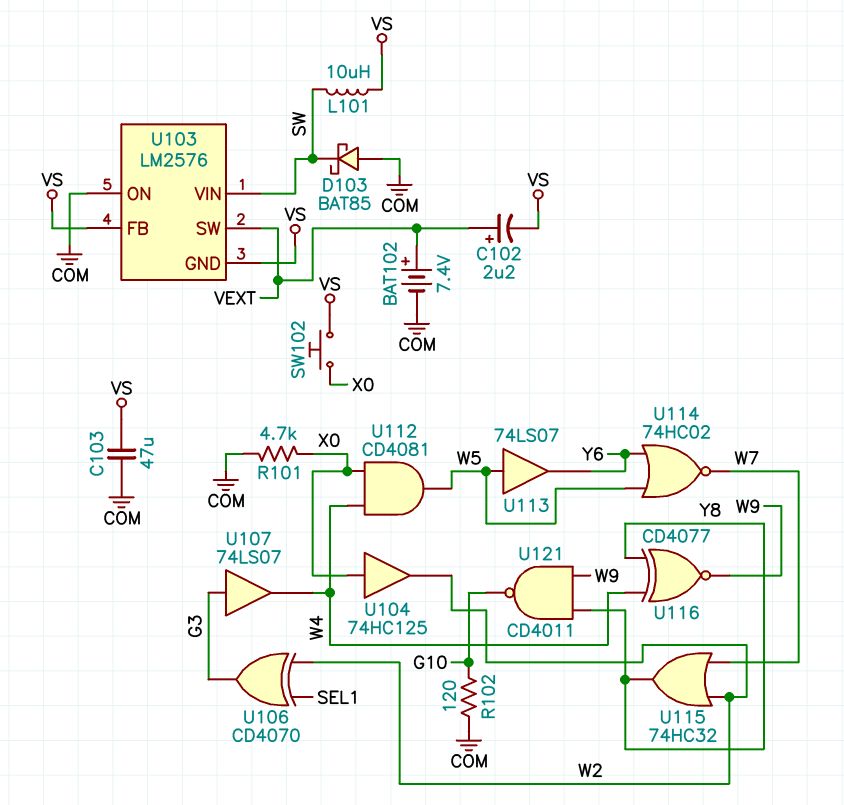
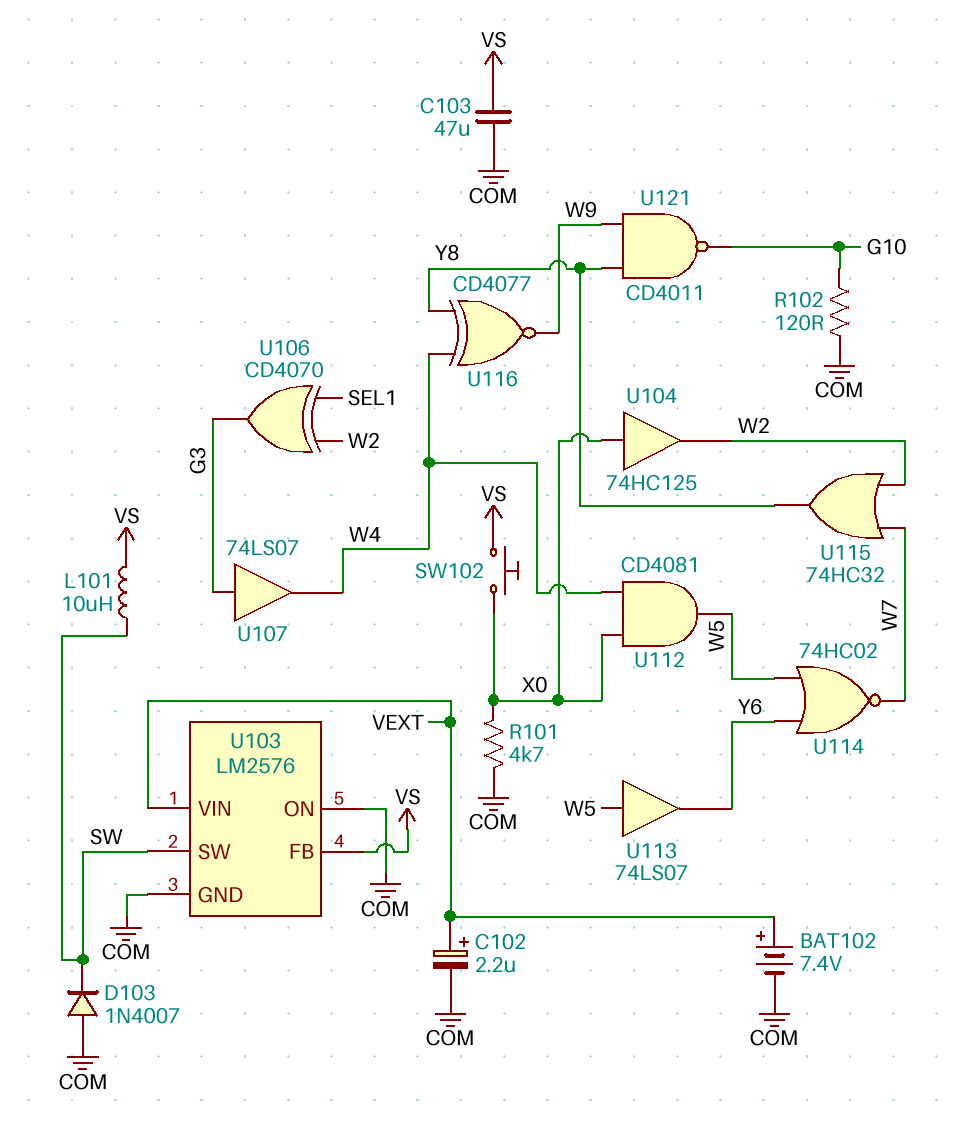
C102: 2.2uF (plus VEXT, minus VS) -> 2.2uF (plus VEXT, minus COM)
D103: schottky BAT85 (A COM, K SW) -> diode 1N4007 (A COM, K SW)
U103 pin GND: VS -> COM
U103 pin SW: VEXT -> SW
U103 pin VIN: SW -> VEXT

